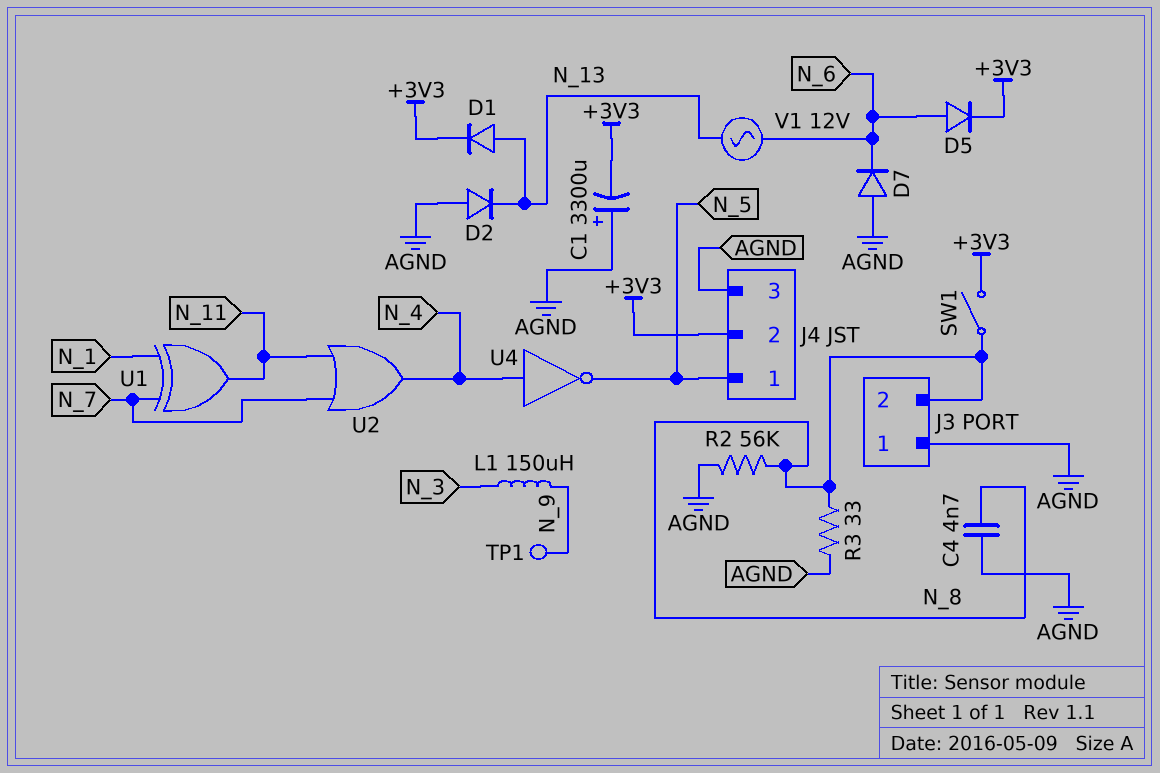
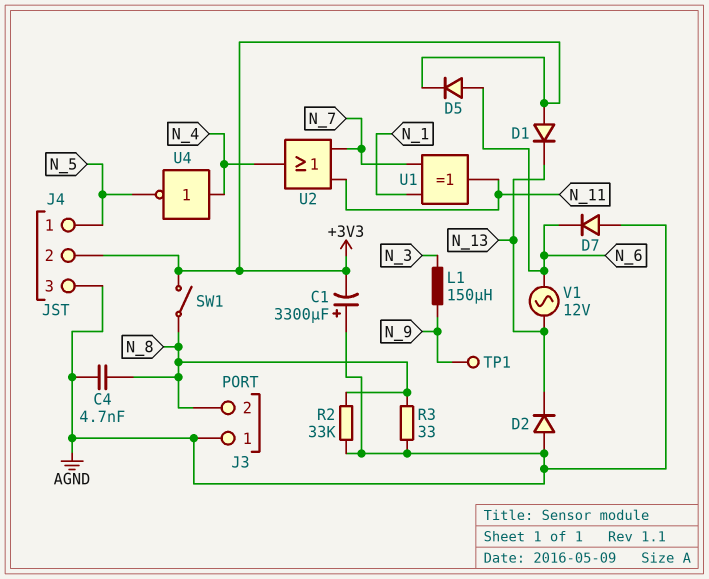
D1: diode (A N_13, K +3V3) -> diode (A +3V3, K N_13)
R2: 56k (AGND, N_8) -> 33k (AGND, N_8)

